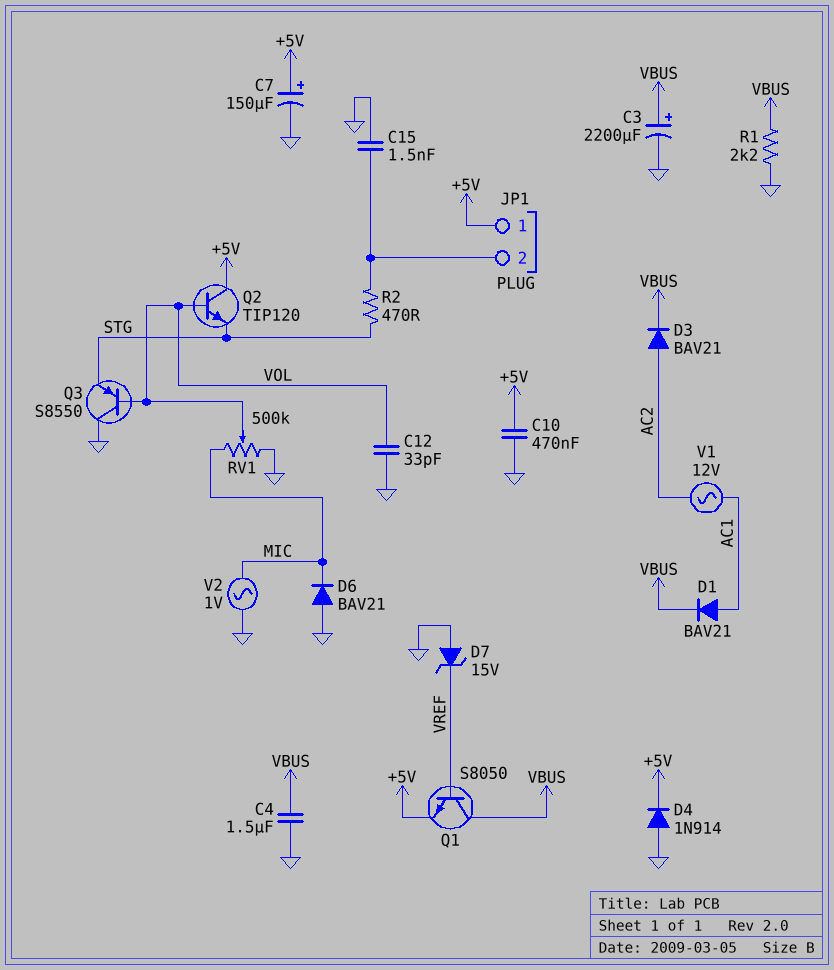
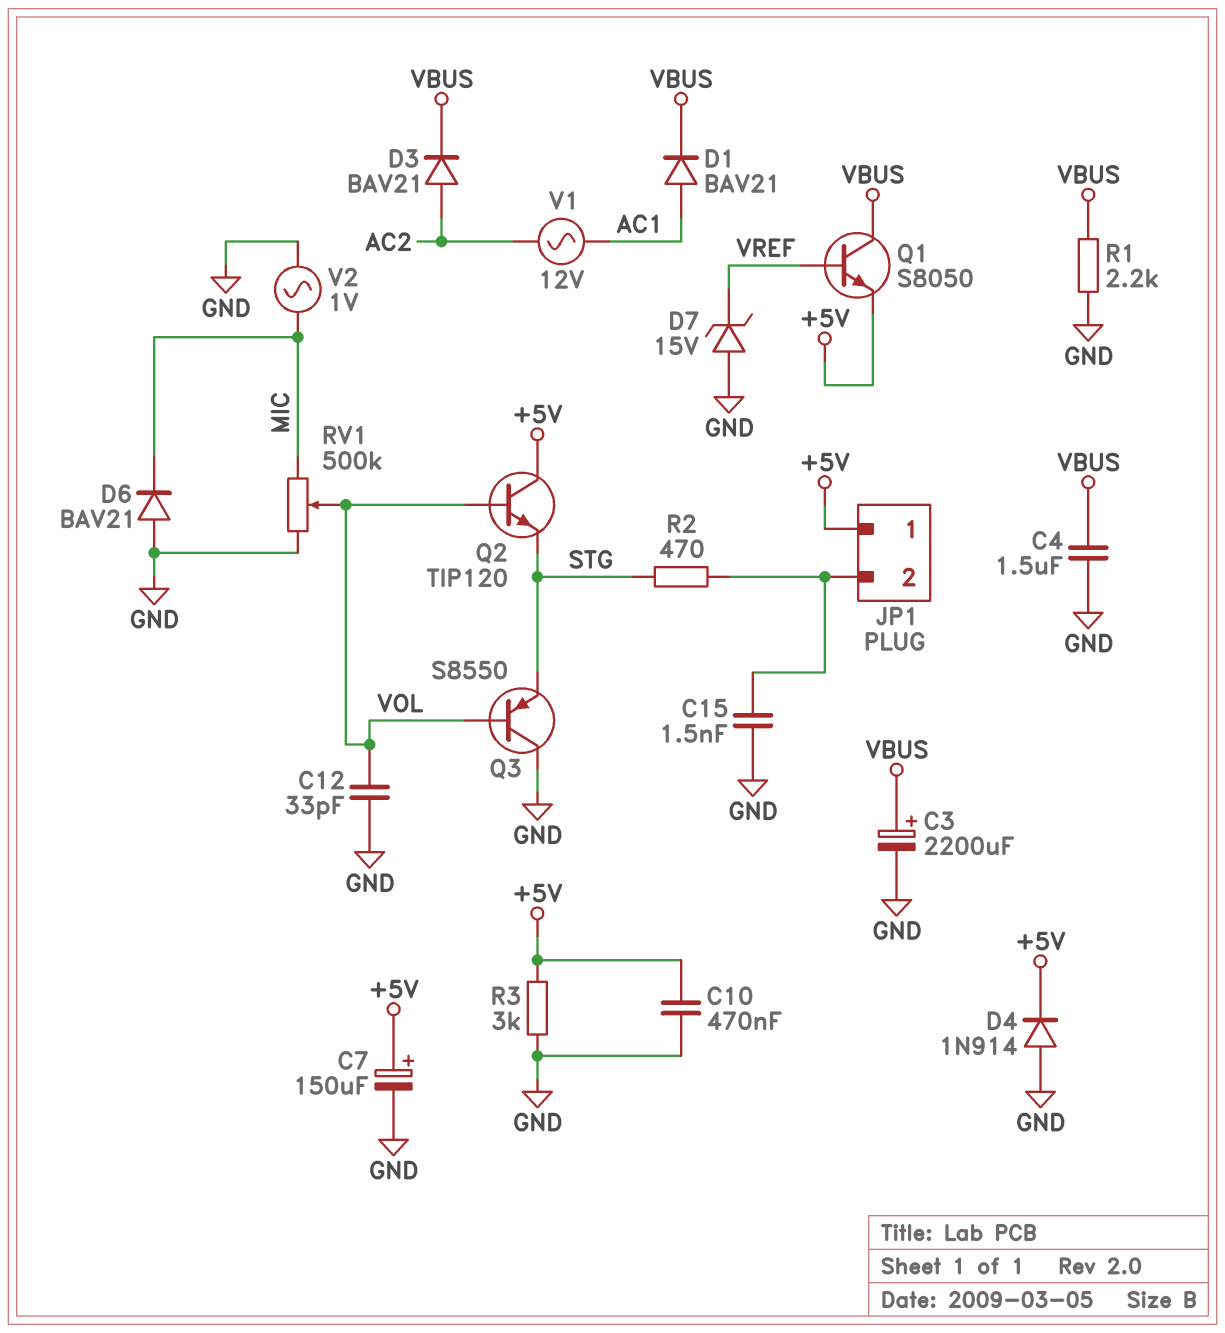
R3: none -> 3k (+5V, GND)

